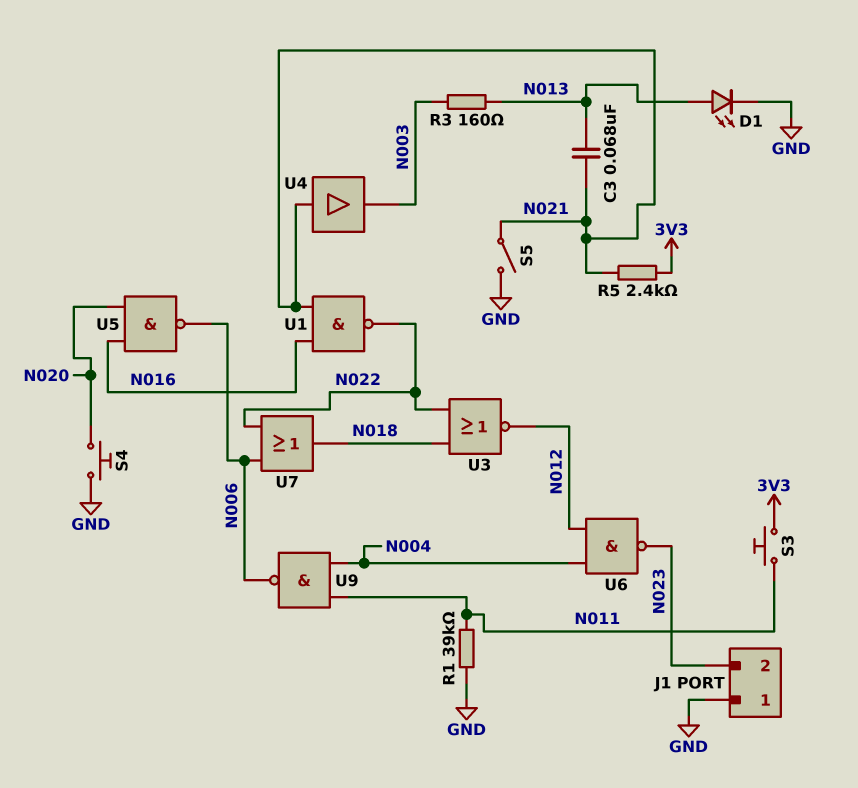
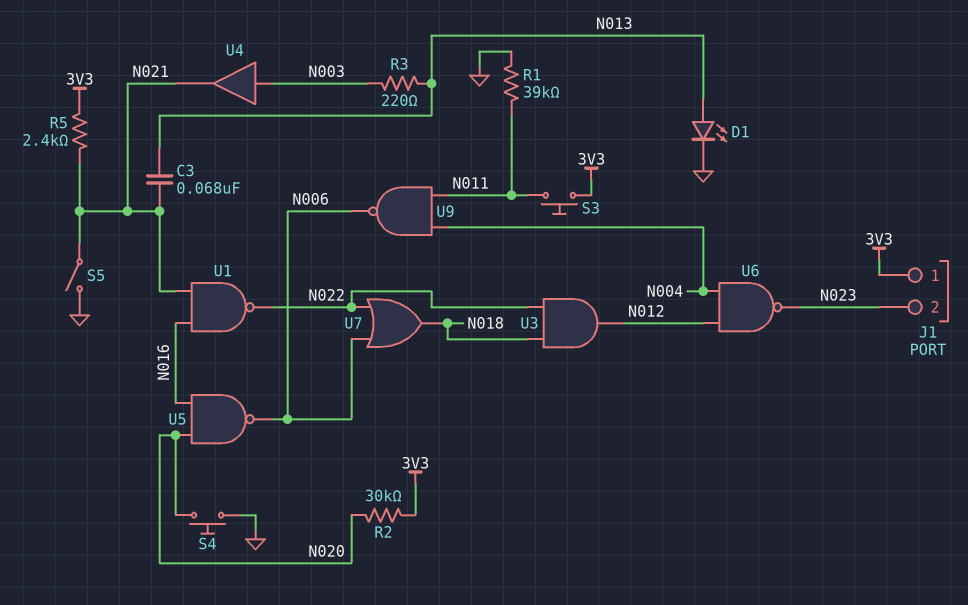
J1 pin 1: GND -> 3V3
R2: none -> 30k (3V3, N020)
R3: 160 (N003, N013) -> 220 (N003, N013)
U3: NOR (in N018, in N022, out N012) -> AND (in N018, in N022, out N012)
U4: buffer (in N021, out N003) -> buffer (in N003, out N021)

